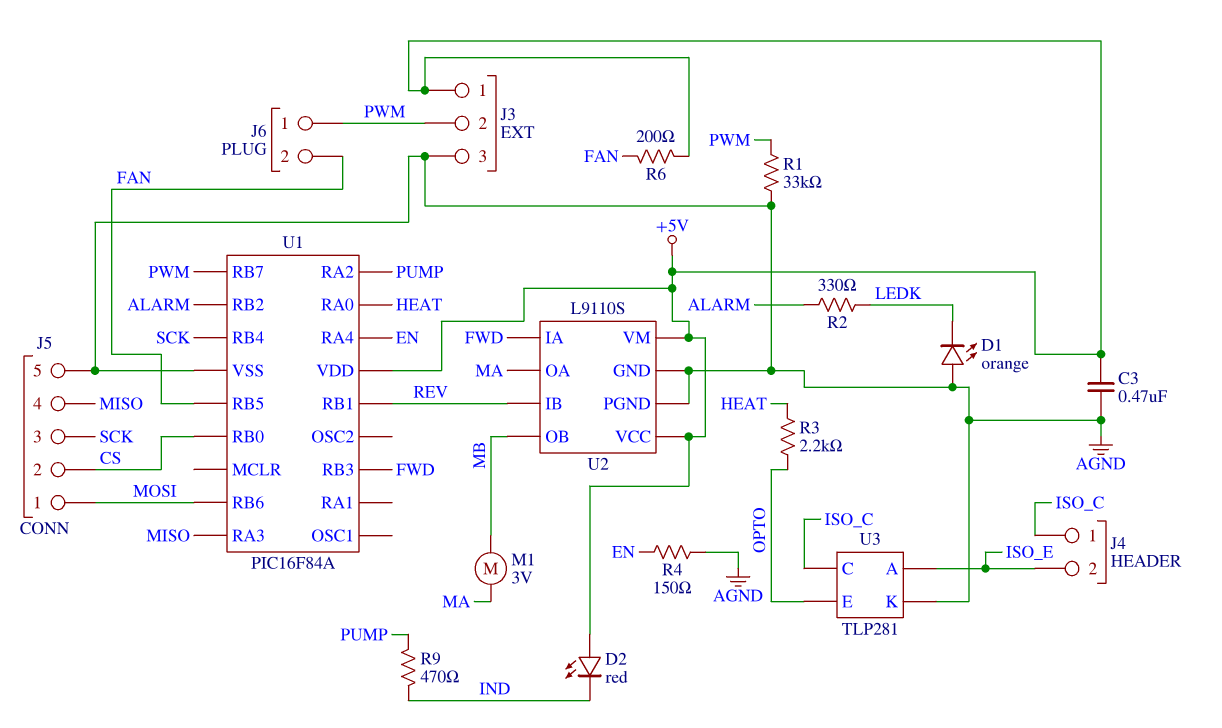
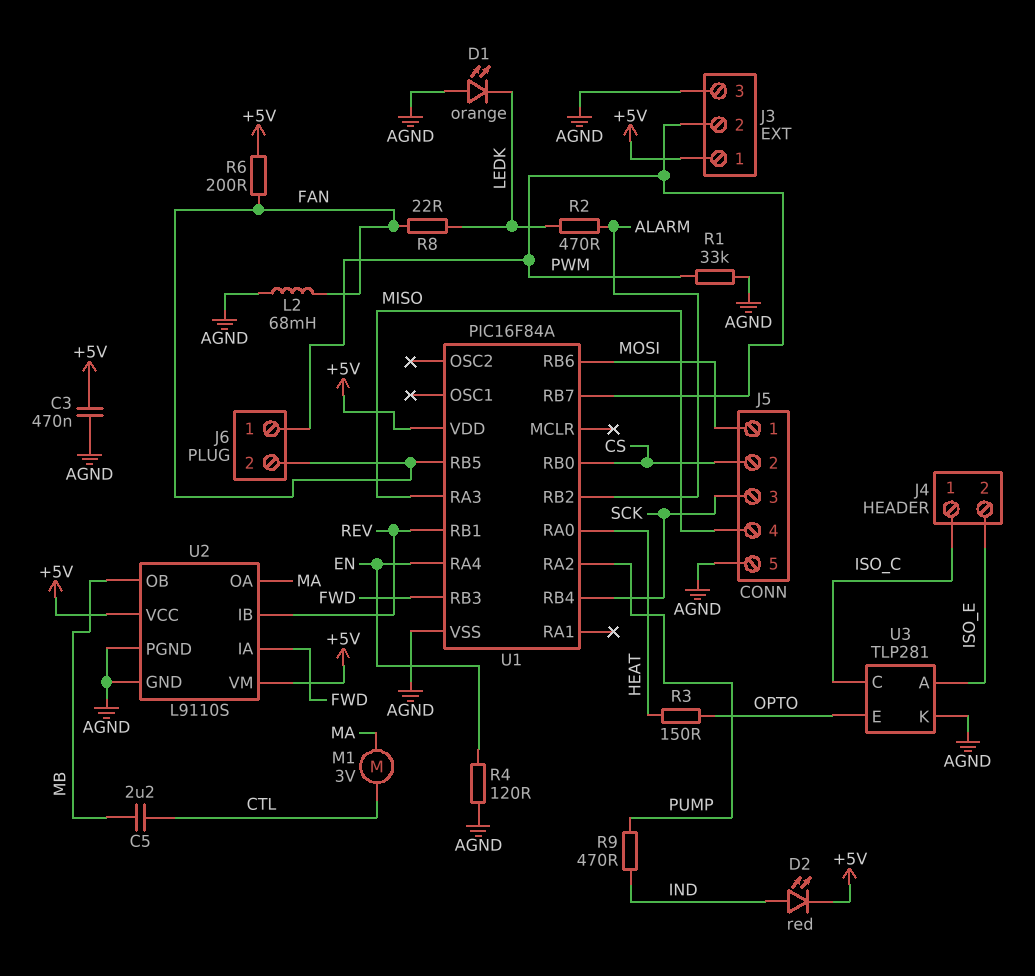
C5: none -> 2.2uF (CTL, MB)
D2: LED red (A +5V, K IND) -> LED red (A IND, K +5V)
L2: none -> 68mH (AGND, FAN)
M1: motor 3V (MA, MB) -> motor 3V (CTL, MA)
R2: 330 (ALARM, LEDK) -> 470 (ALARM, LEDK)
R3: 2.2k (HEAT, OPTO) -> 150 (HEAT, OPTO)
R4: 150 (AGND, EN) -> 120 (AGND, EN)
R8: none -> 22 (FAN, LEDK)

